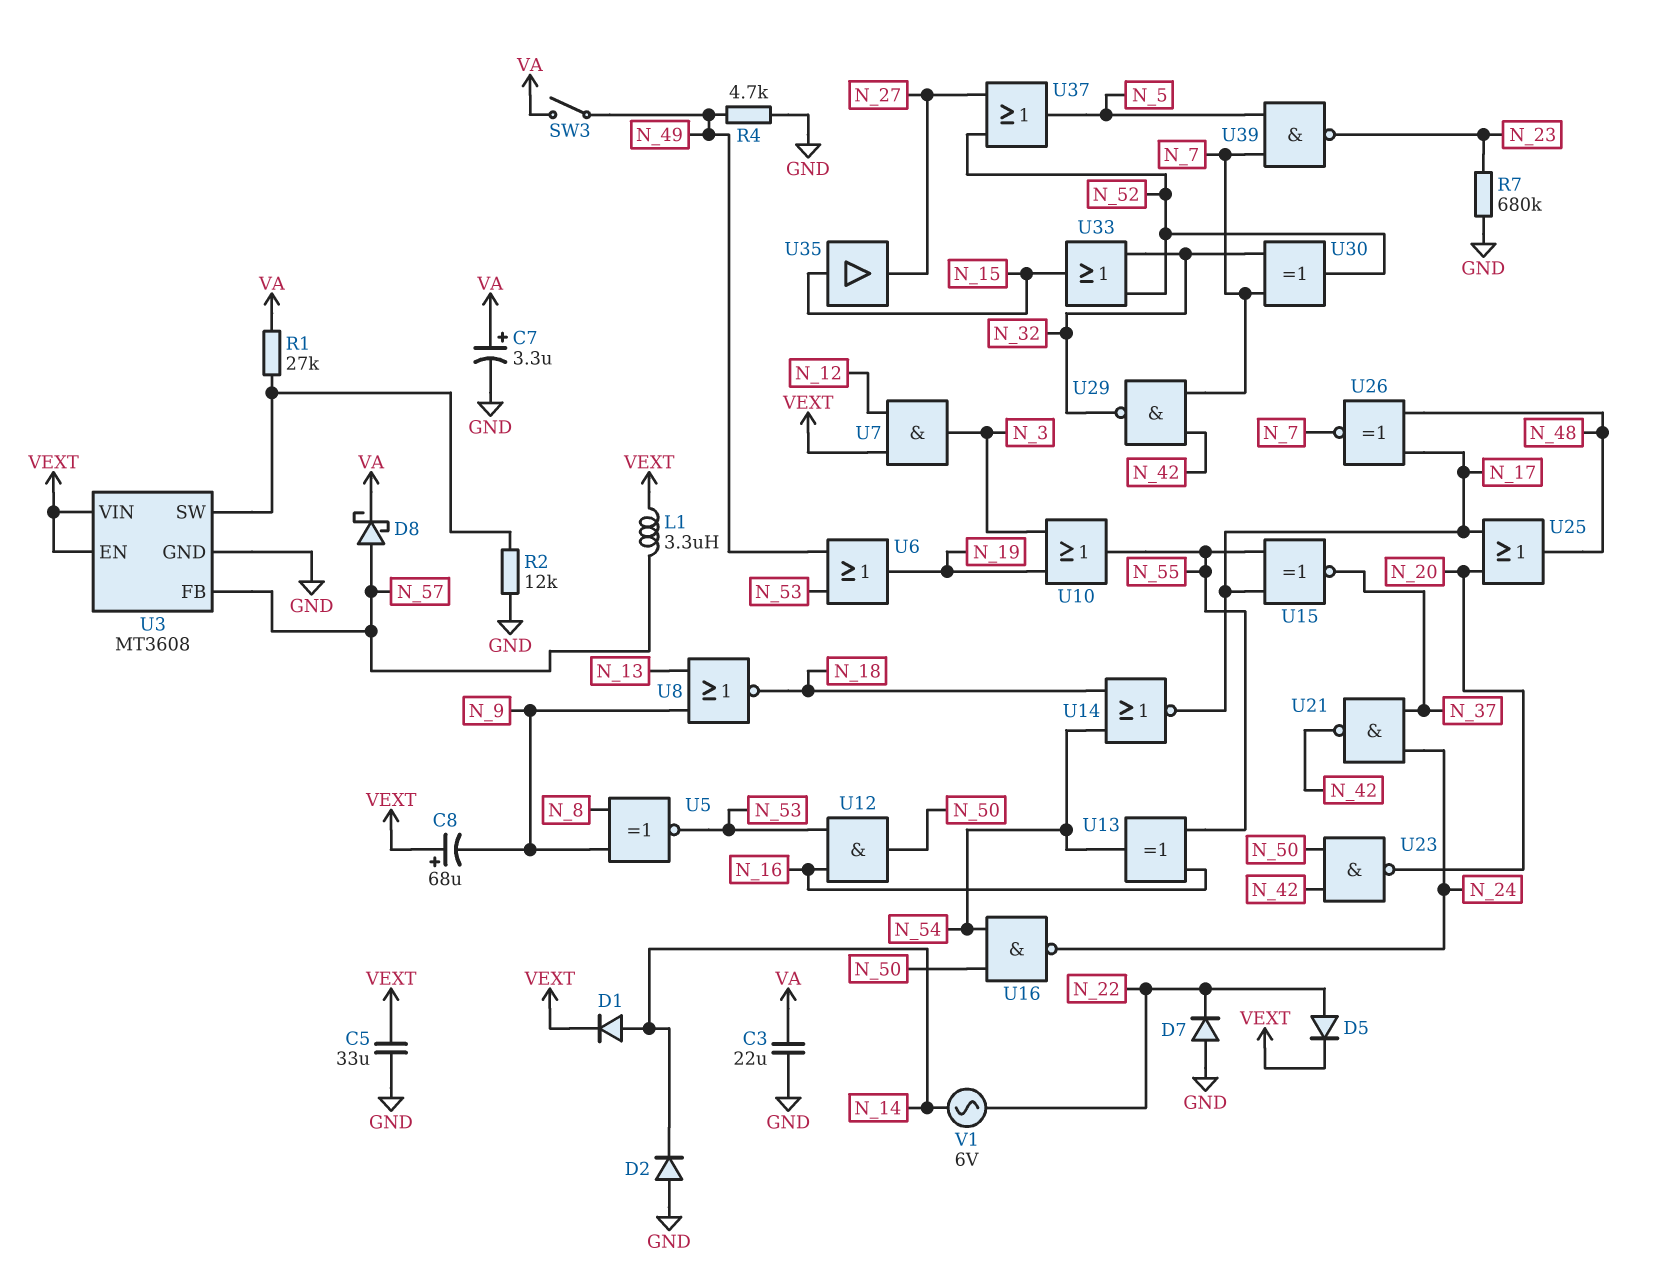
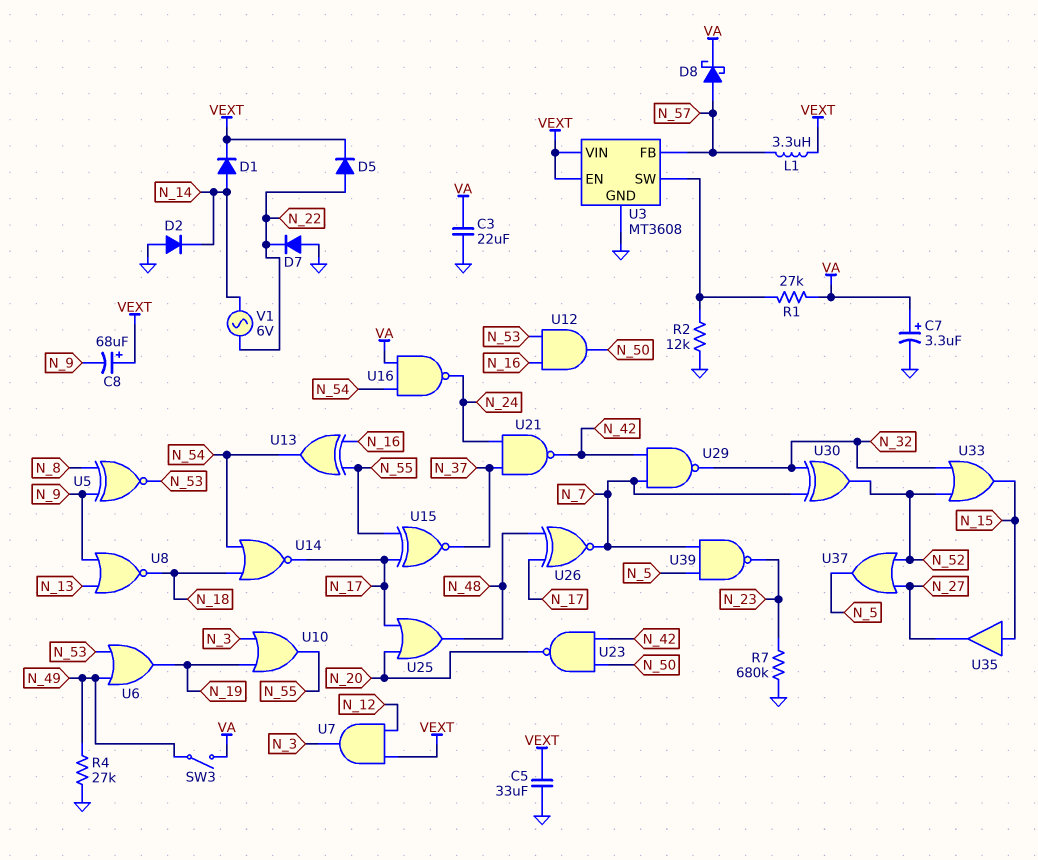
R4: 4.7k (GND, N_49) -> 27k (GND, N_49)
U16: NAND (in N_50, in N_54, out N_24) -> NAND (in N_54, in VA, out N_24)

